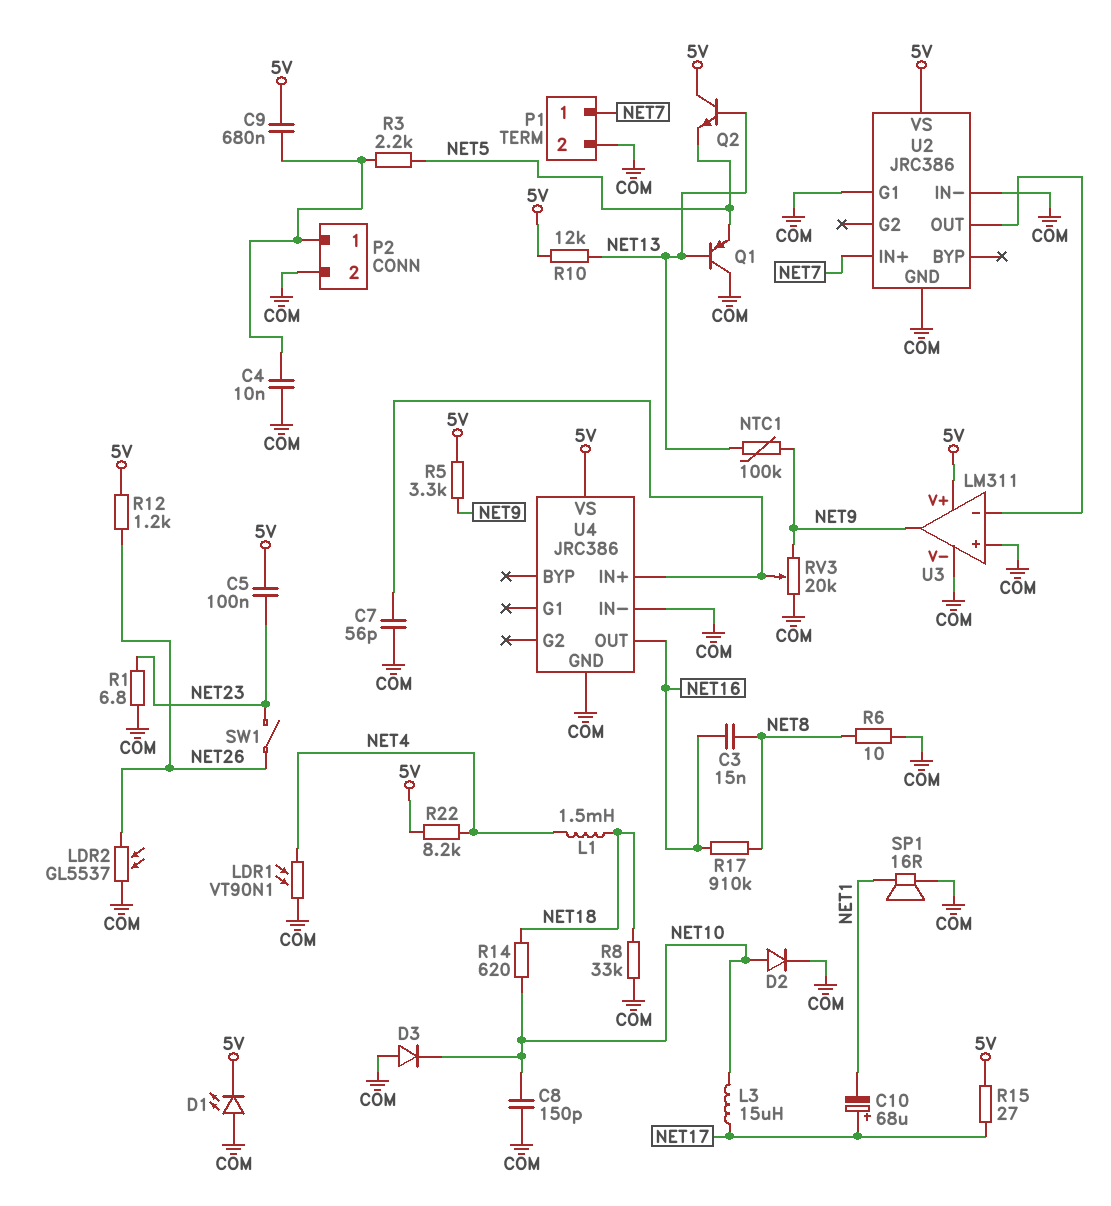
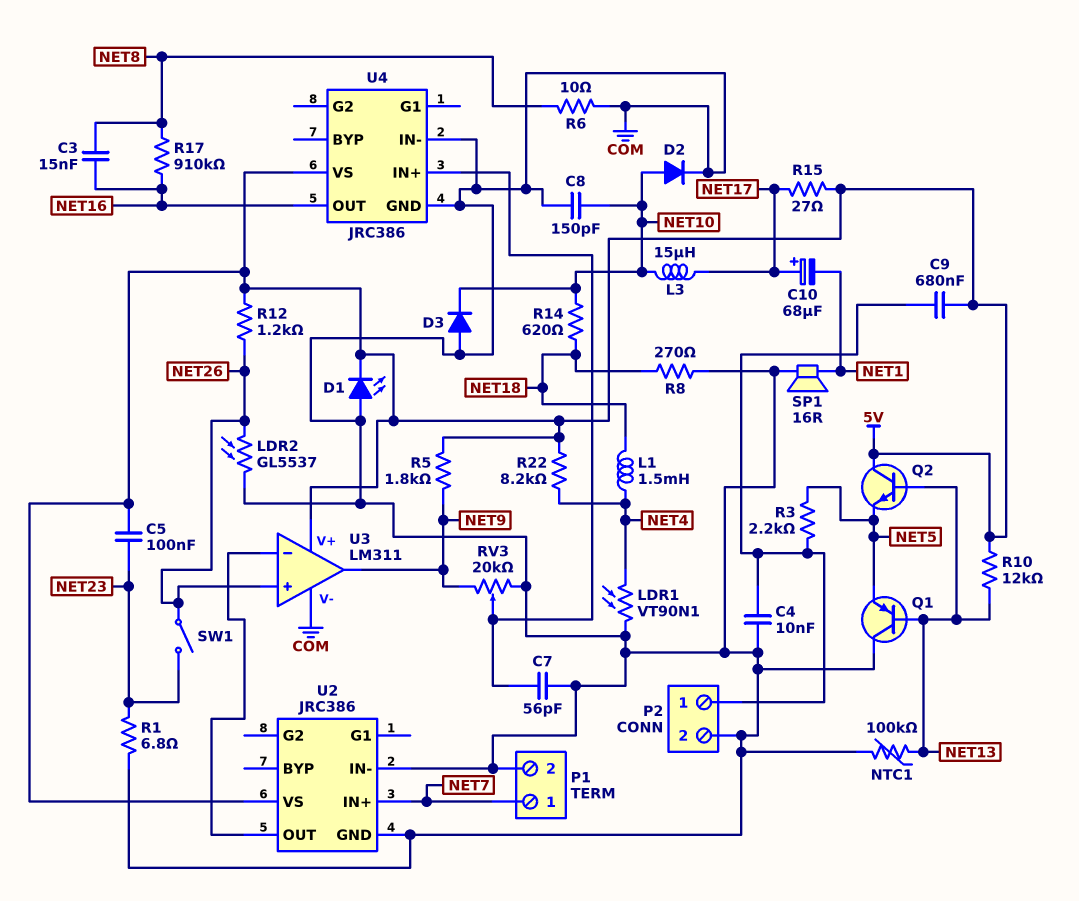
NTC1: 100k (NET9, NET13) -> 100k (COM, NET13)
R5: 3.3k (5V, NET9) -> 1.8k (5V, NET9)
R8: 33k (COM, NET18) -> 270 (COM, NET18)
U2 pin G1: COM -> none
U3 pin in+: COM -> NET26

